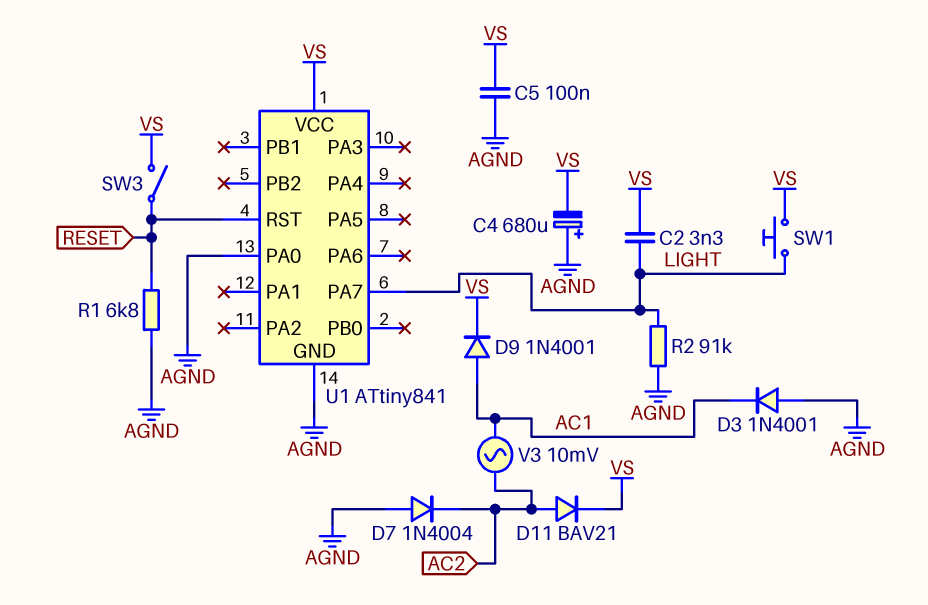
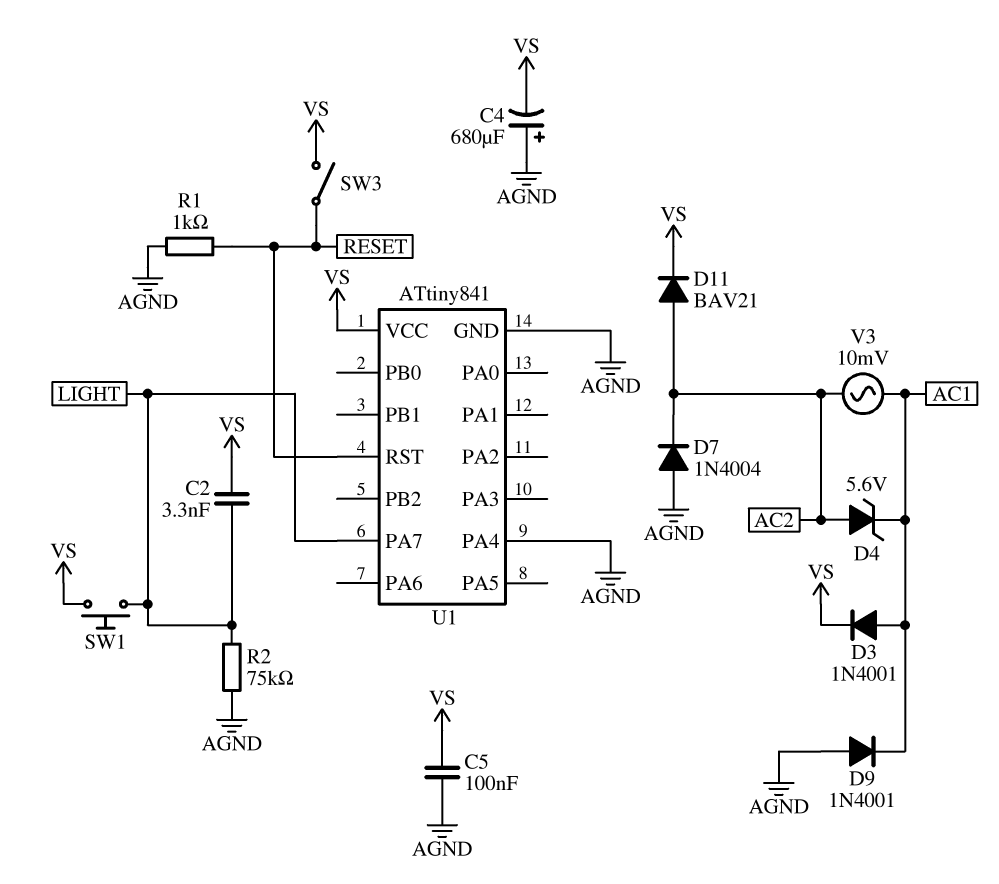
D3: diode 1N4001 (A AGND, K AC1) -> diode 1N4001 (A AC1, K VS)
D4: none -> zener 5.6V (A AC2, K AC1)
D9: diode 1N4001 (A AC1, K VS) -> diode 1N4001 (A AGND, K AC1)
R1: 6.8k (AGND, RESET) -> 1k (AGND, RESET)
R2: 91k (AGND, LIGHT) -> 75k (AGND, LIGHT)
U1 pin PA0: AGND -> none
U1 pin PA4: none -> AGND

